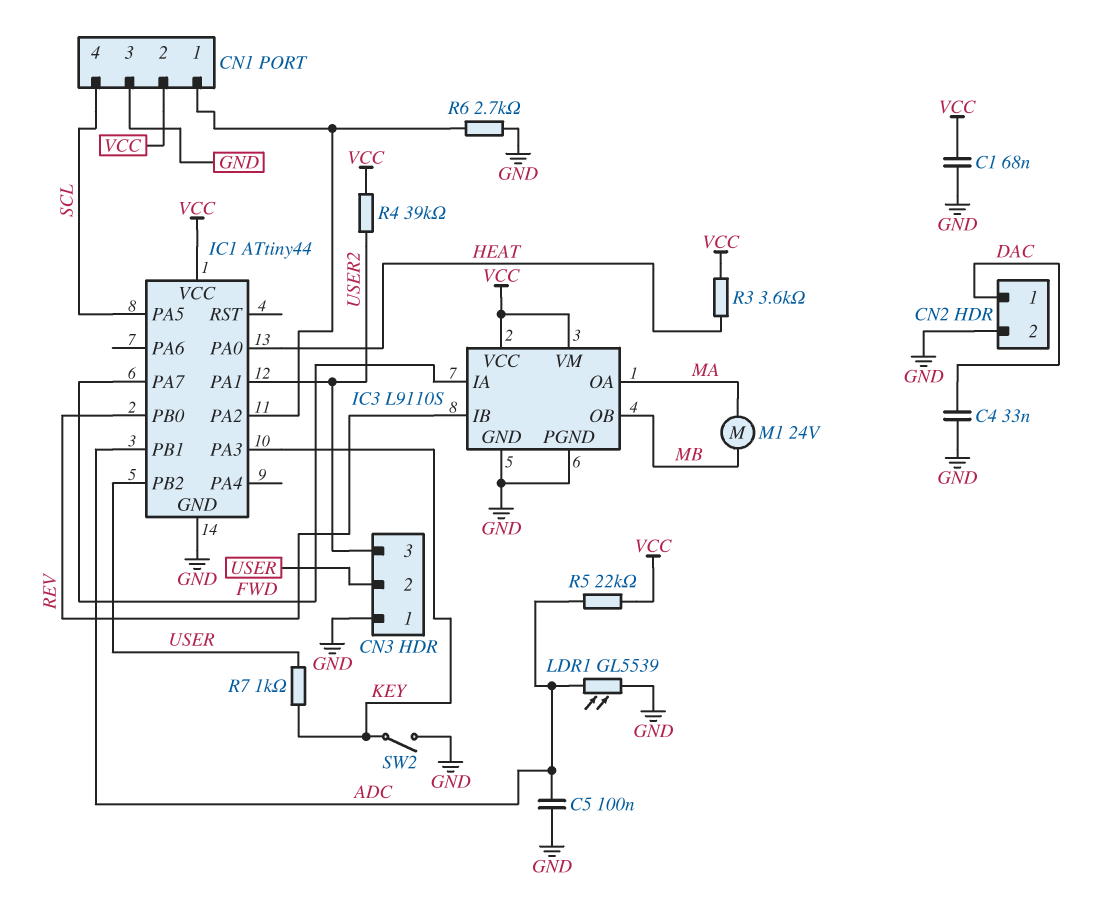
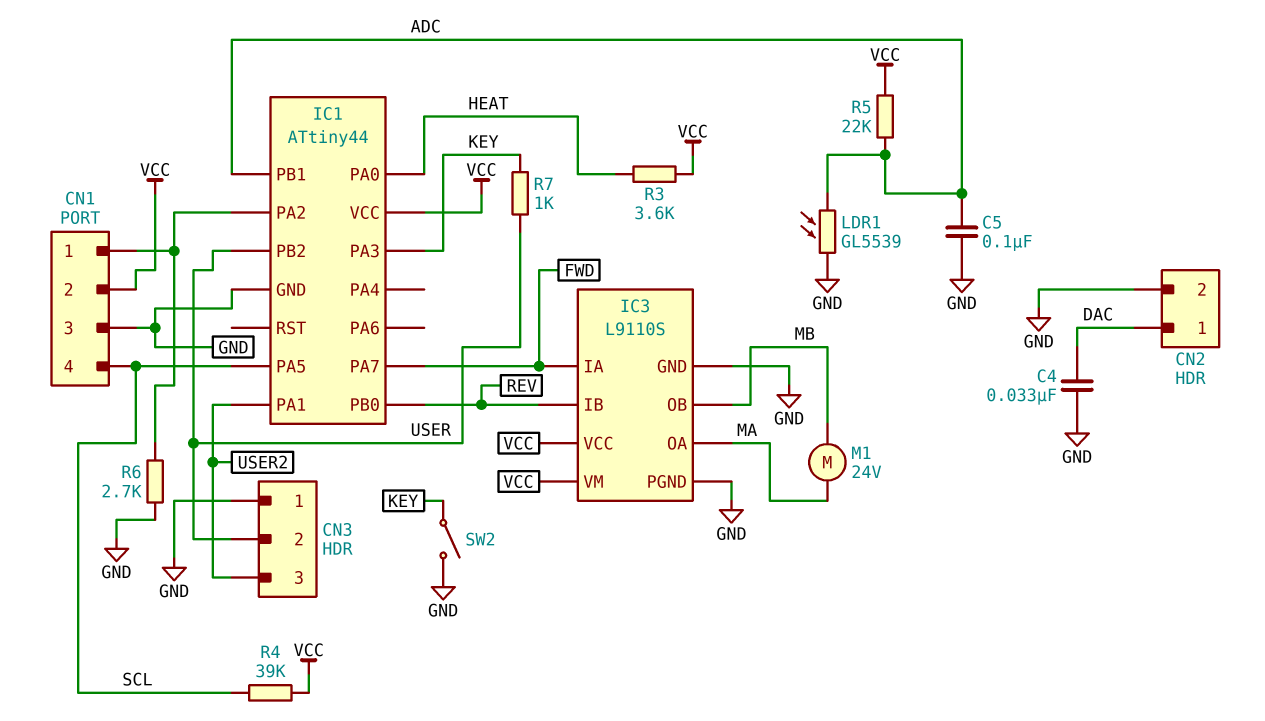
C1: 68nF (GND, VCC) -> none
R4: 39k (USER2, VCC) -> 39k (SCL, VCC)

